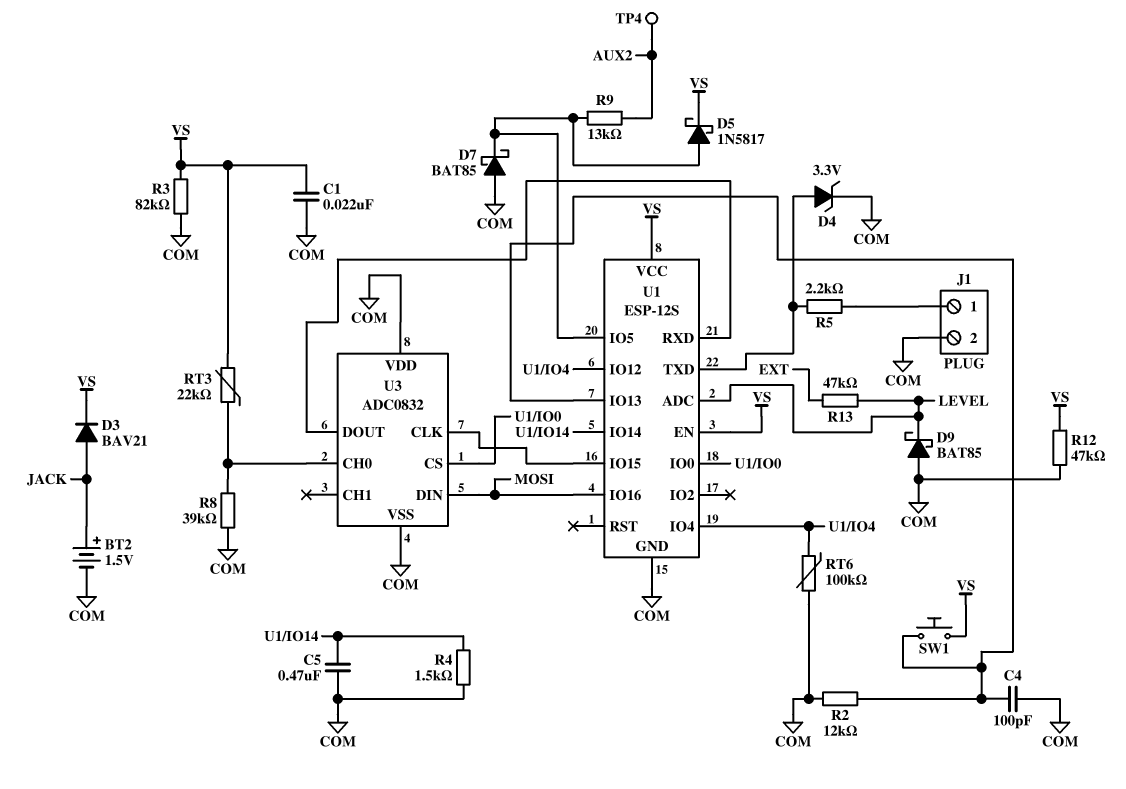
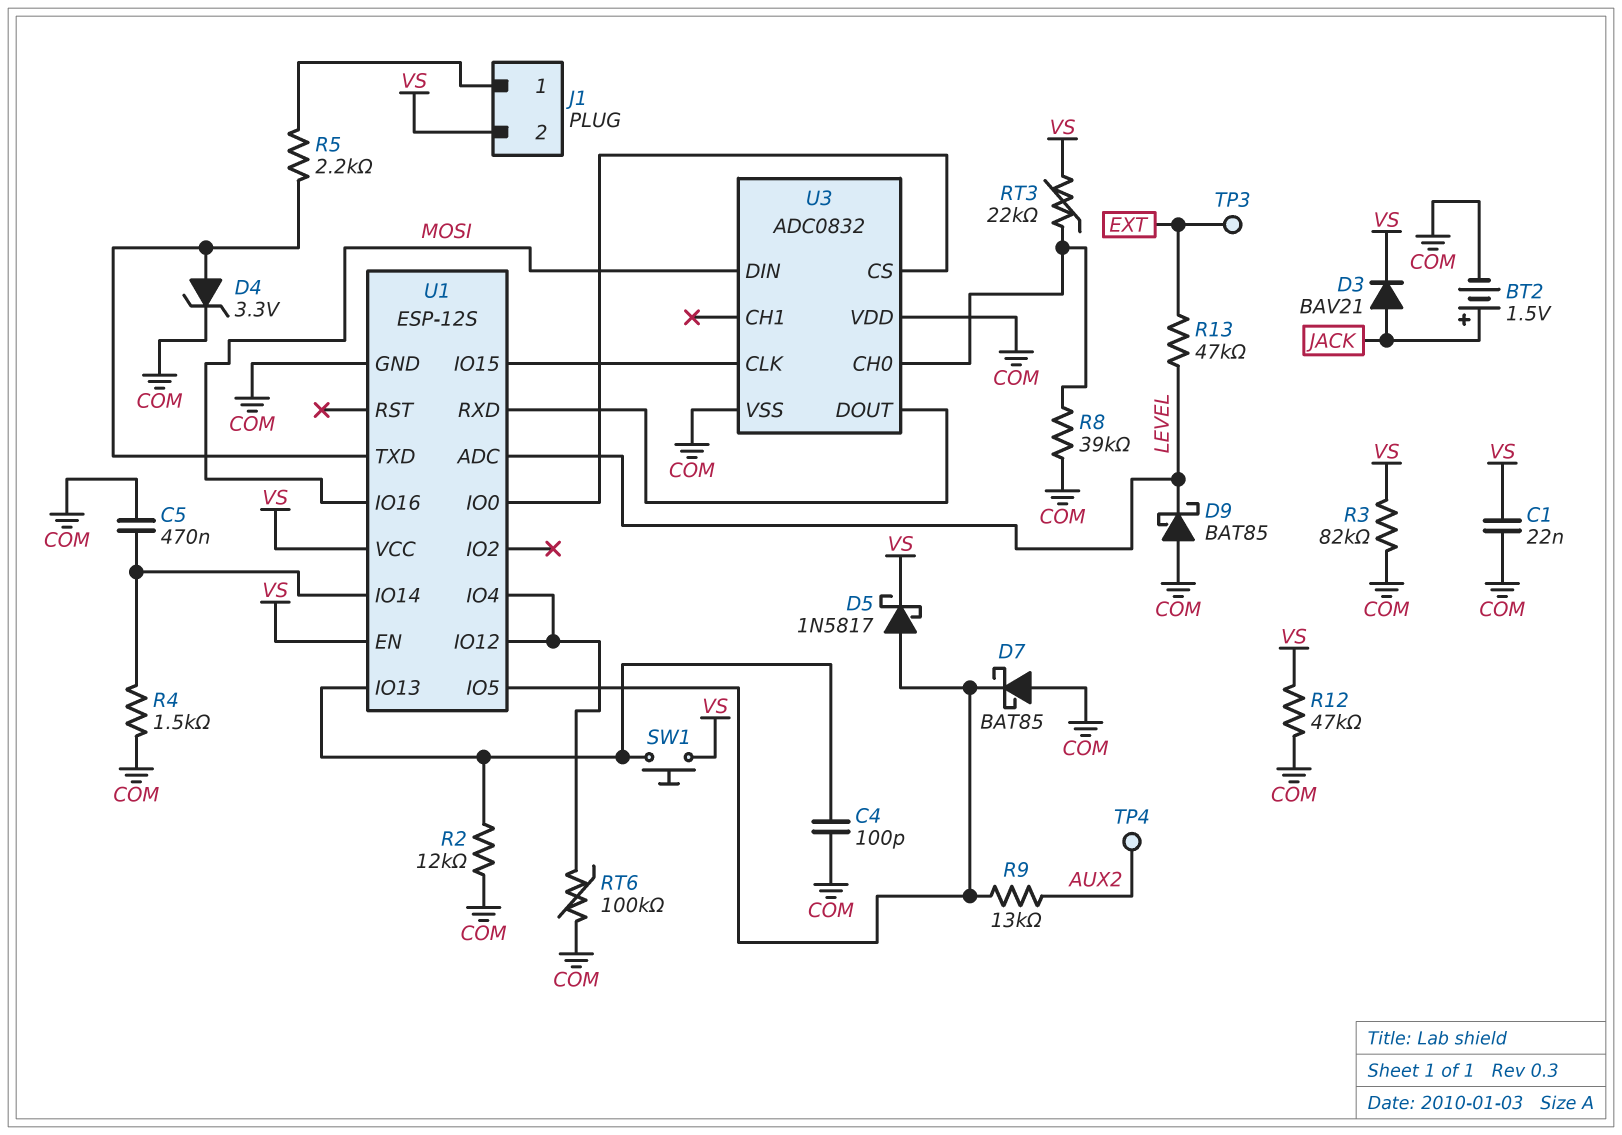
J1 pin 2: COM -> VS
TP3: none -> test point (EXT)

